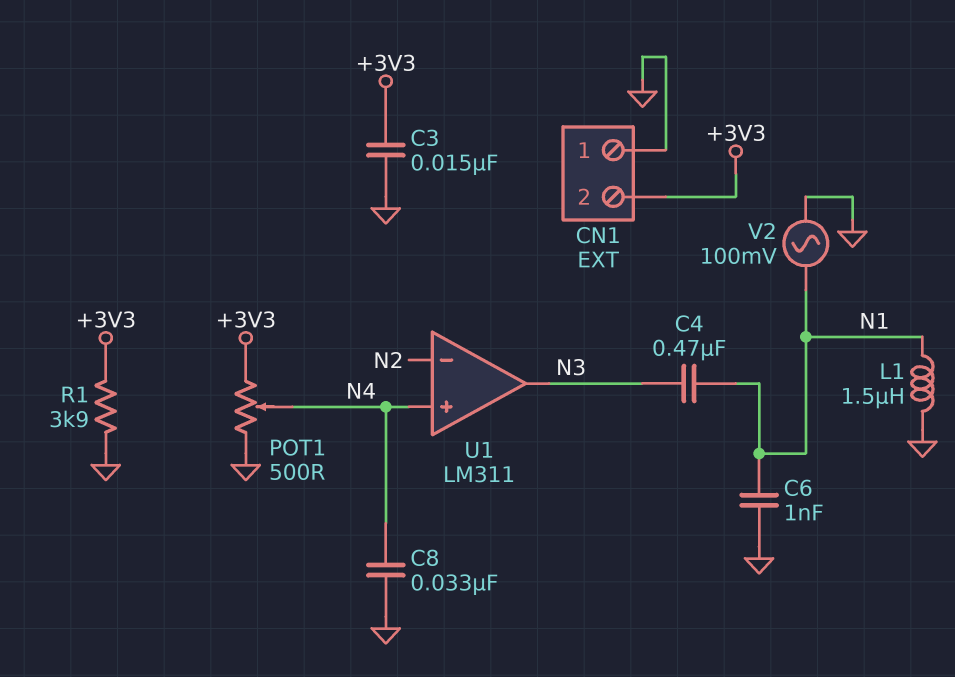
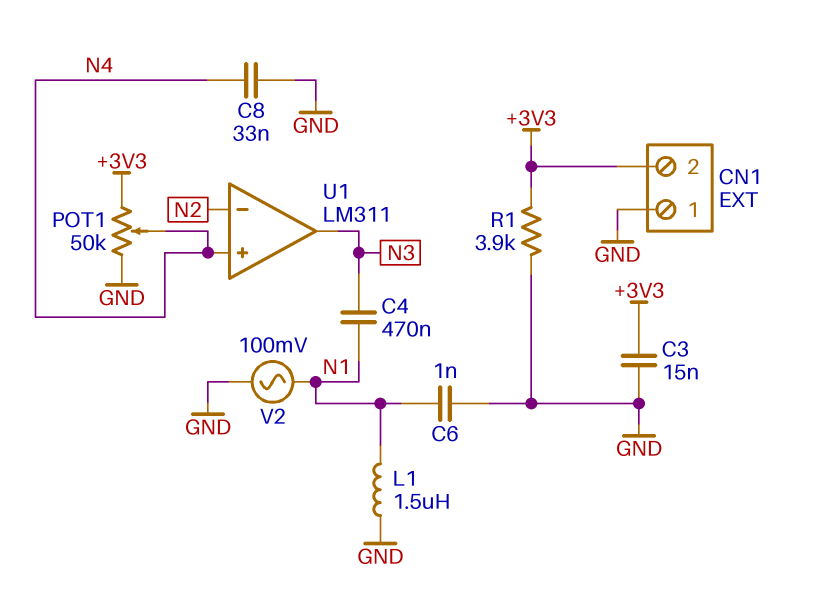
POT1: 500 (+3V3, GND, wiper N4) -> 50k (+3V3, GND, wiper N4)

